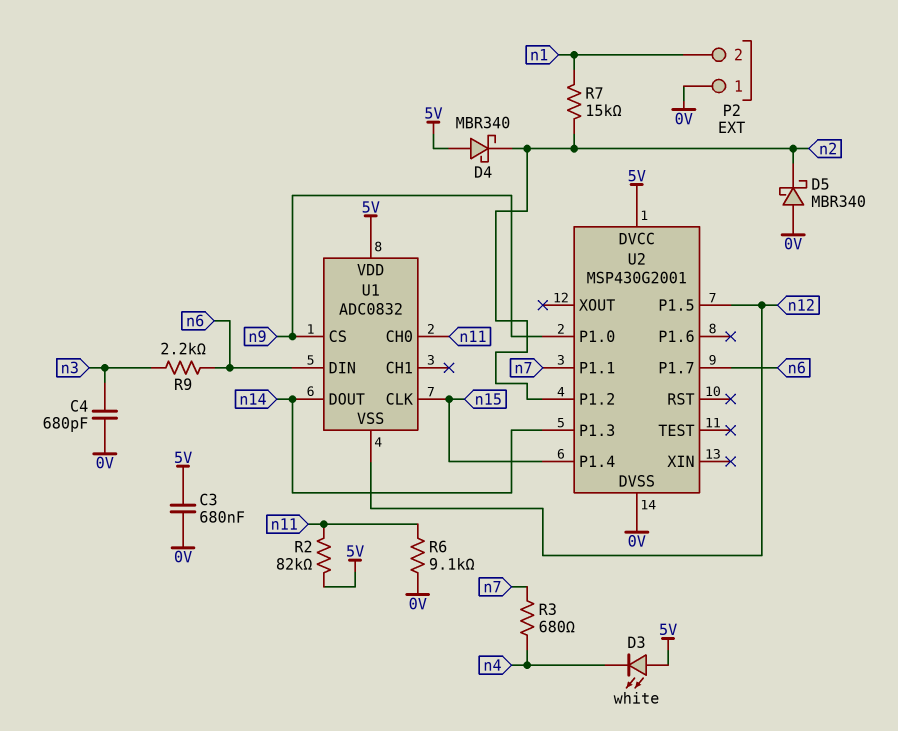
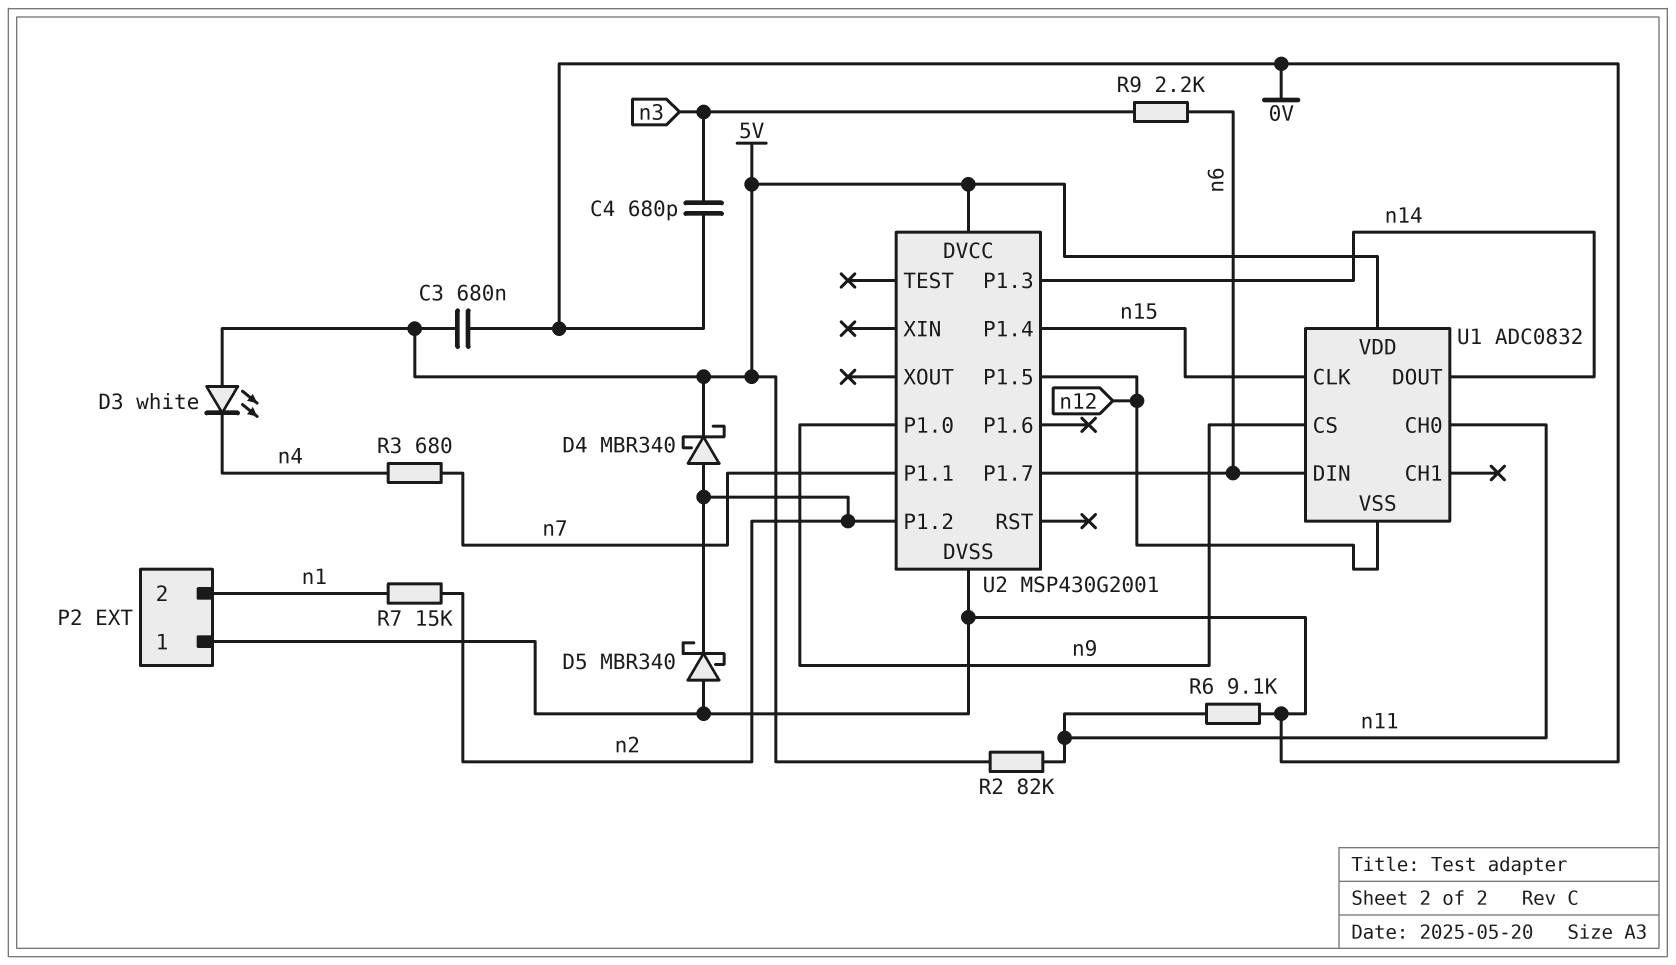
D4: schottky MBR340 (A 5V, K n2) -> schottky MBR340 (A n2, K 5V)

